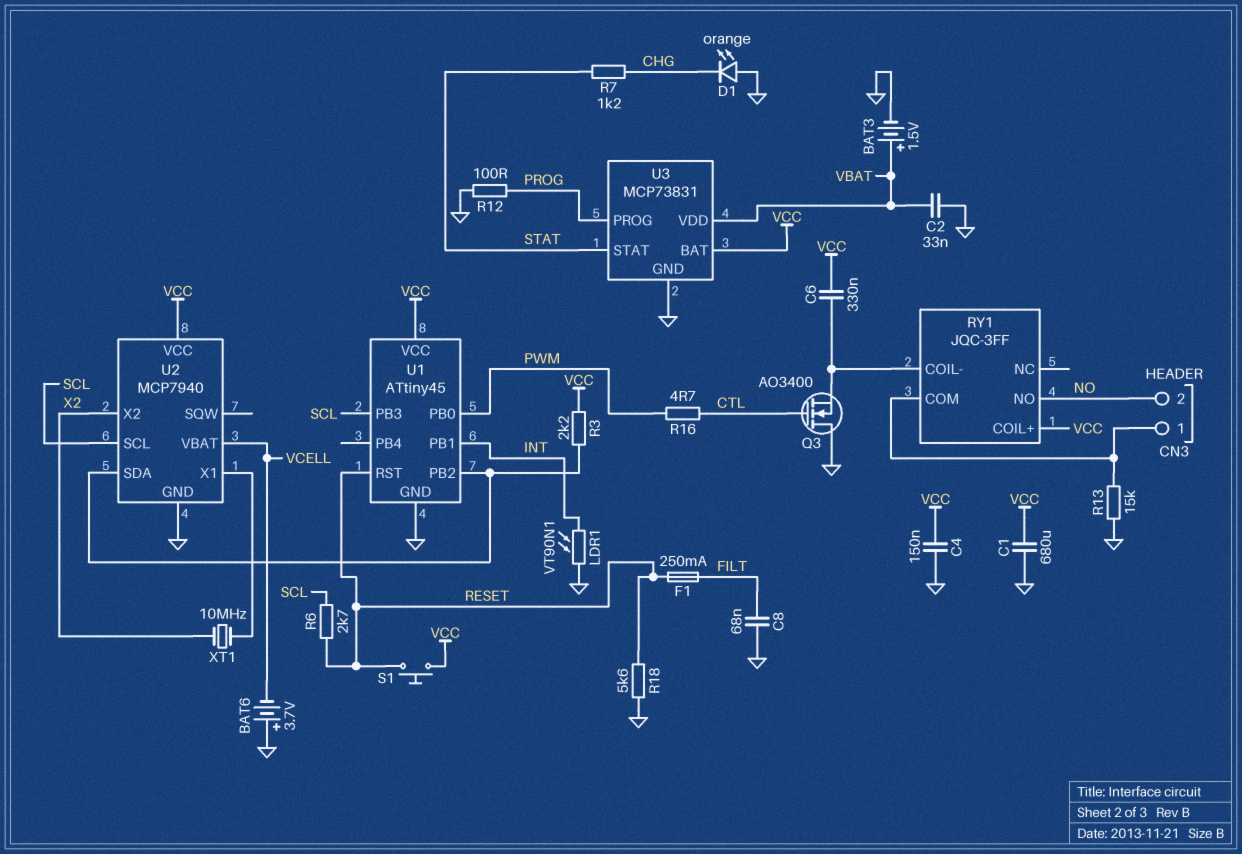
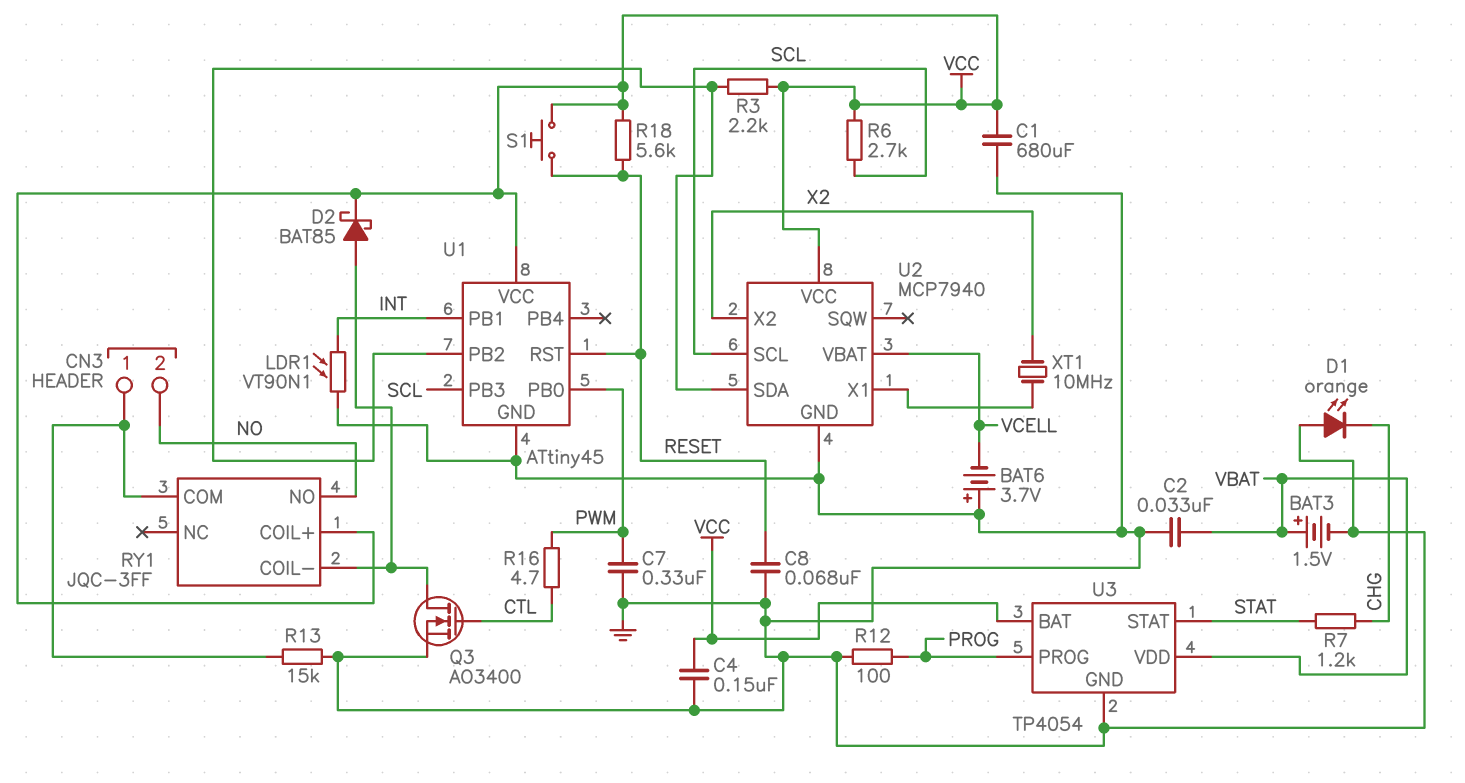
C6: 330nF (RY1/COIL-, VCC) -> none
C7: none -> 330nF (GND, PWM)
C8: 68nF (FILT, GND) -> 68nF (GND, RESET)
D2: none -> schottky BAT85 (A RY1/COIL-, K VCC)
F1: 250mA (FILT, RESET) -> none
Q3: NMOS AO3400 (G CTL, D GND, S RY1/COIL-) -> NMOS AO3400 (G CTL, D RY1/COIL-, S GND)
R6: 2.7k (RESET, SCL) -> 2.7k (SCL, VCC)
R18: 5.6k (GND, RESET) -> 5.6k (RESET, VCC)
U3: MCP73831 -> TP4054

